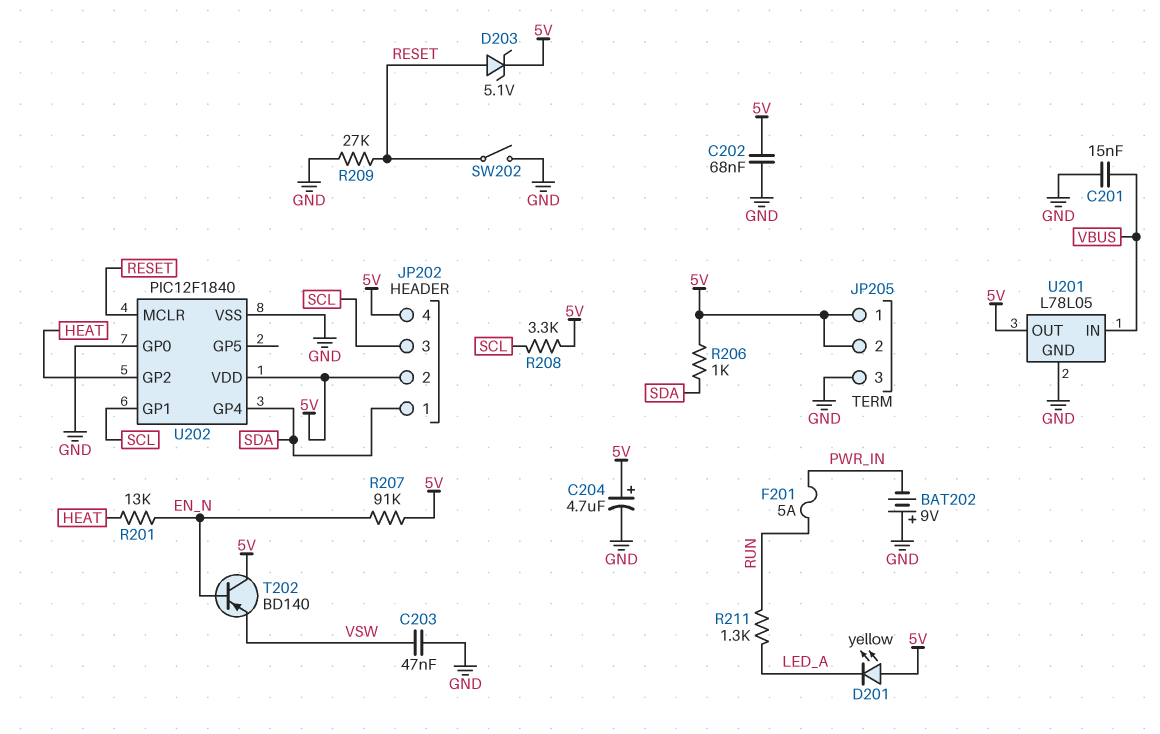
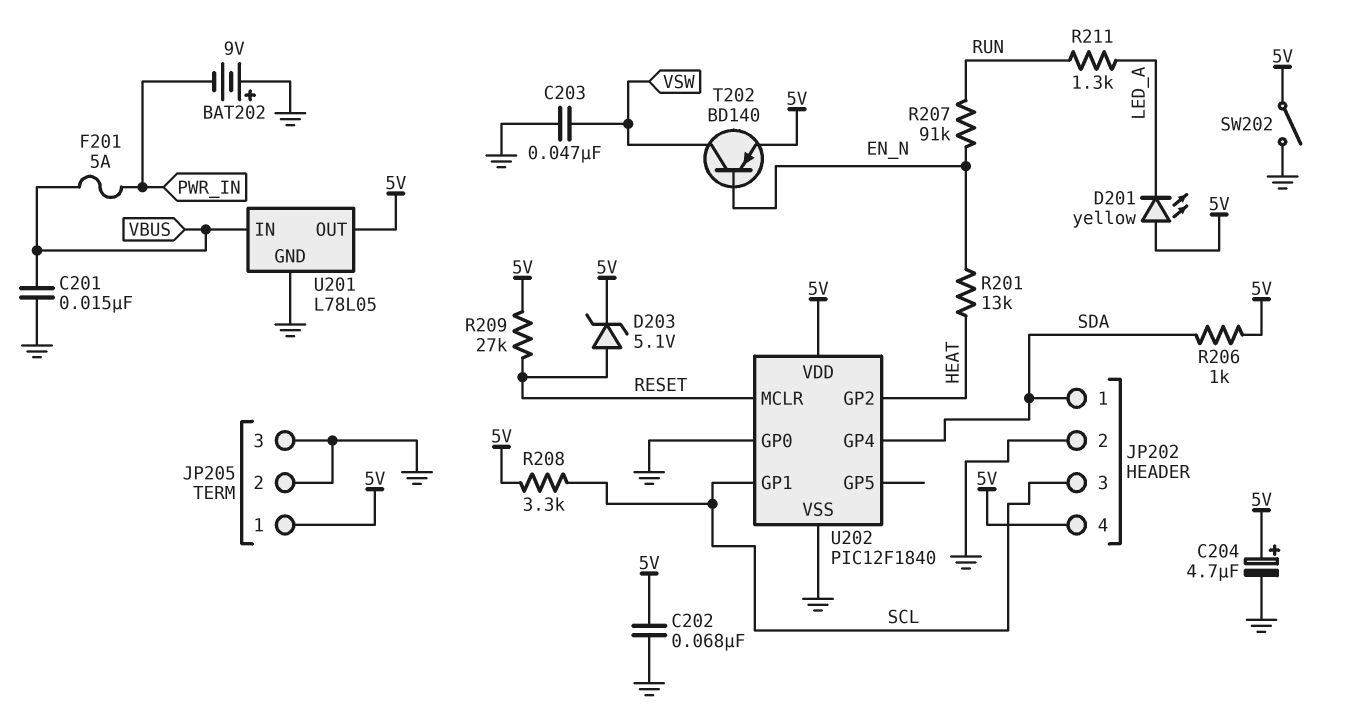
F201: 5A (PWR_IN, RUN) -> 5A (PWR_IN, VBUS)
JP202 pin 2: 5V -> GND
JP205 pin 2: 5V -> GND
R207: 91k (5V, EN_N) -> 91k (EN_N, RUN)
R209: 27k (GND, RESET) -> 27k (5V, RESET)
SW202: switch (GND, RESET) -> switch (5V, GND)
T202: PNP BD140 (B EN_N, C 5V, E VSW) -> PNP BD140 (B EN_N, C VSW, E 5V)

